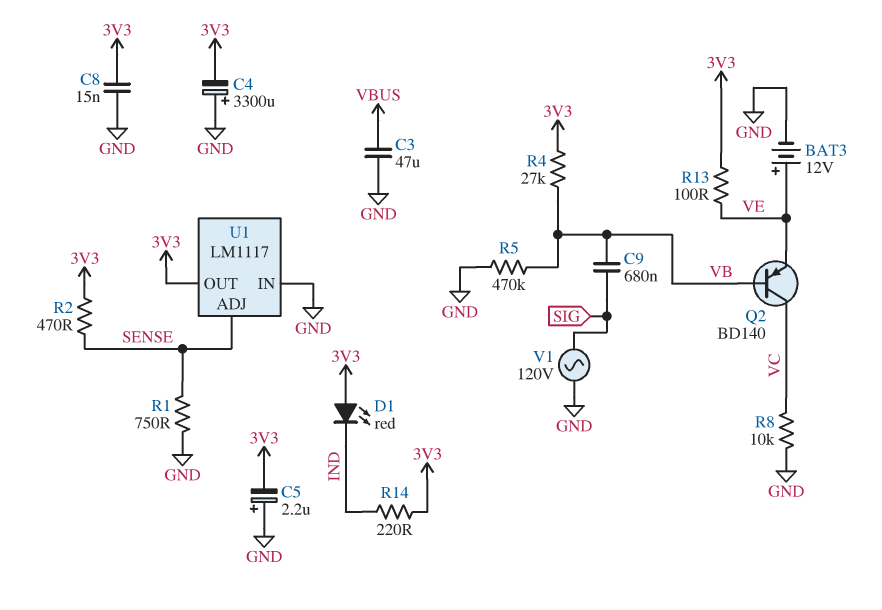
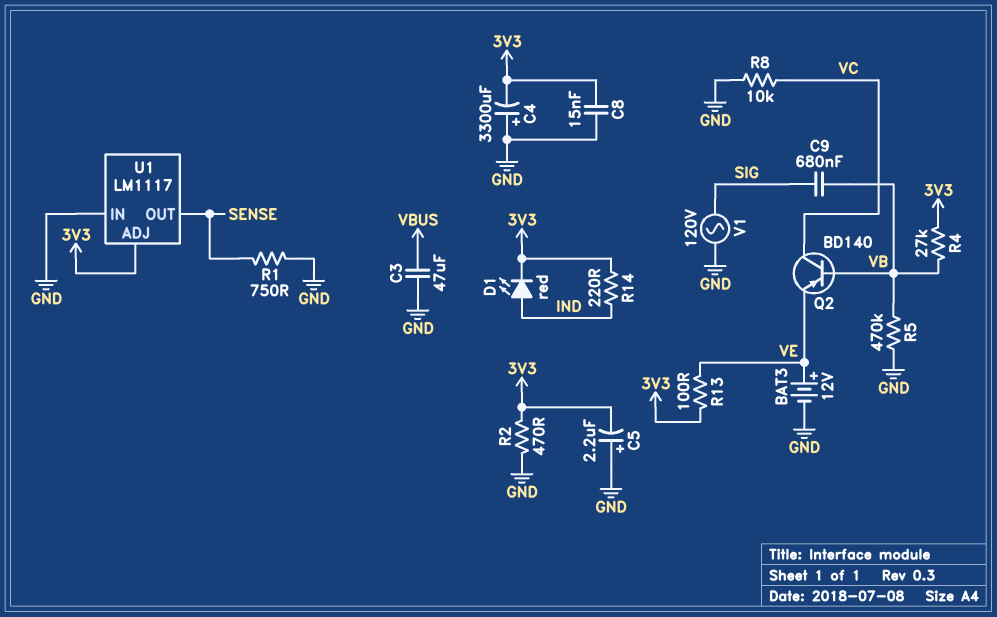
D1: LED red (A 3V3, K IND) -> LED red (A IND, K 3V3)
R2: 470 (3V3, SENSE) -> 470 (3V3, GND)
U1 pin ADJ: SENSE -> 3V3
U1 pin OUT: 3V3 -> SENSE

